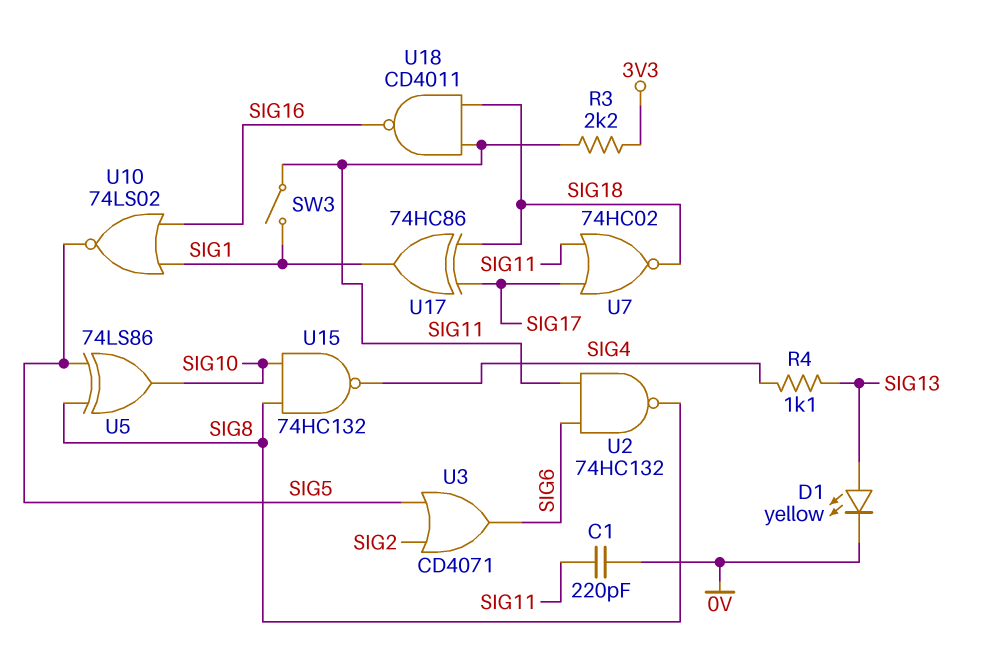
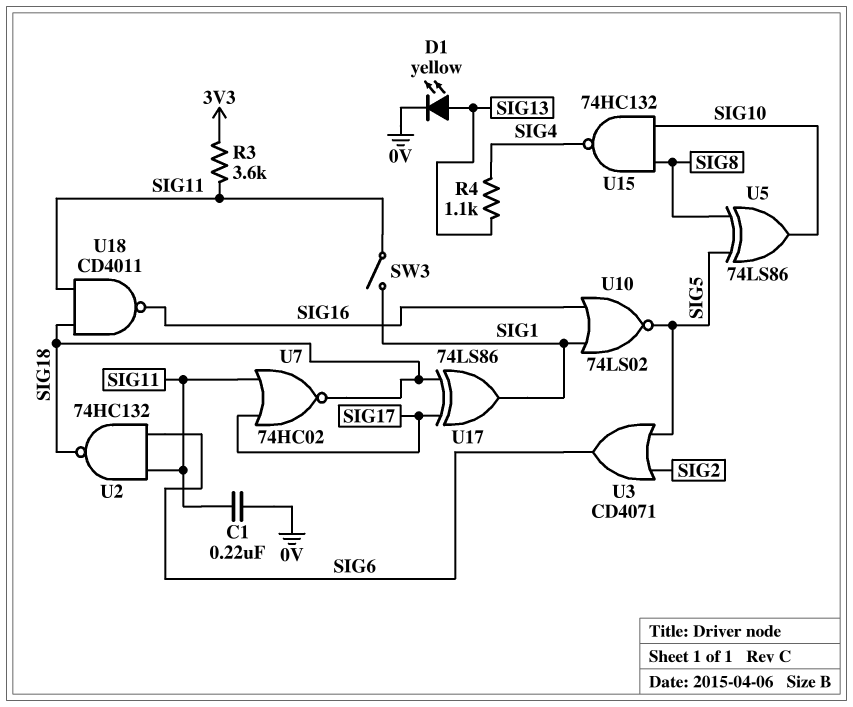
C1: 220pF (0V, SIG11) -> 220nF (0V, SIG11)
R3: 2.2k (3V3, SIG11) -> 3.6k (3V3, SIG11)
U2: NAND 74HC132 (in SIG6, in SIG11, out SIG8) -> NAND 74HC132 (in SIG6, in SIG11, out SIG18)
U17: XOR 74HC86 (in SIG17, in SIG18, out SIG1) -> XOR 74LS86 (in SIG17, in SIG18, out SIG1)

